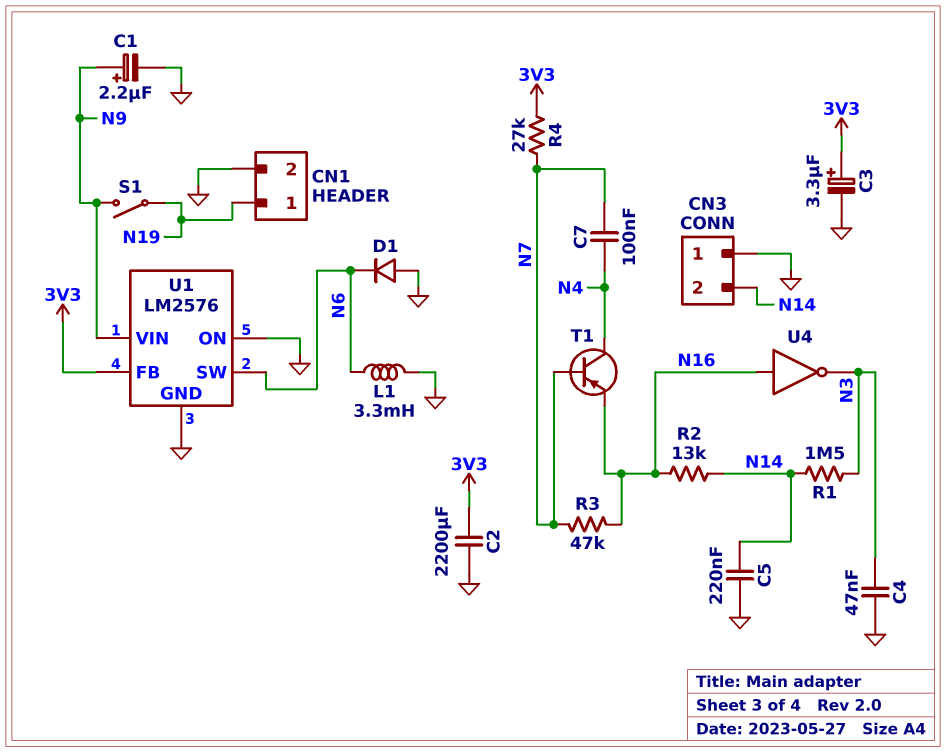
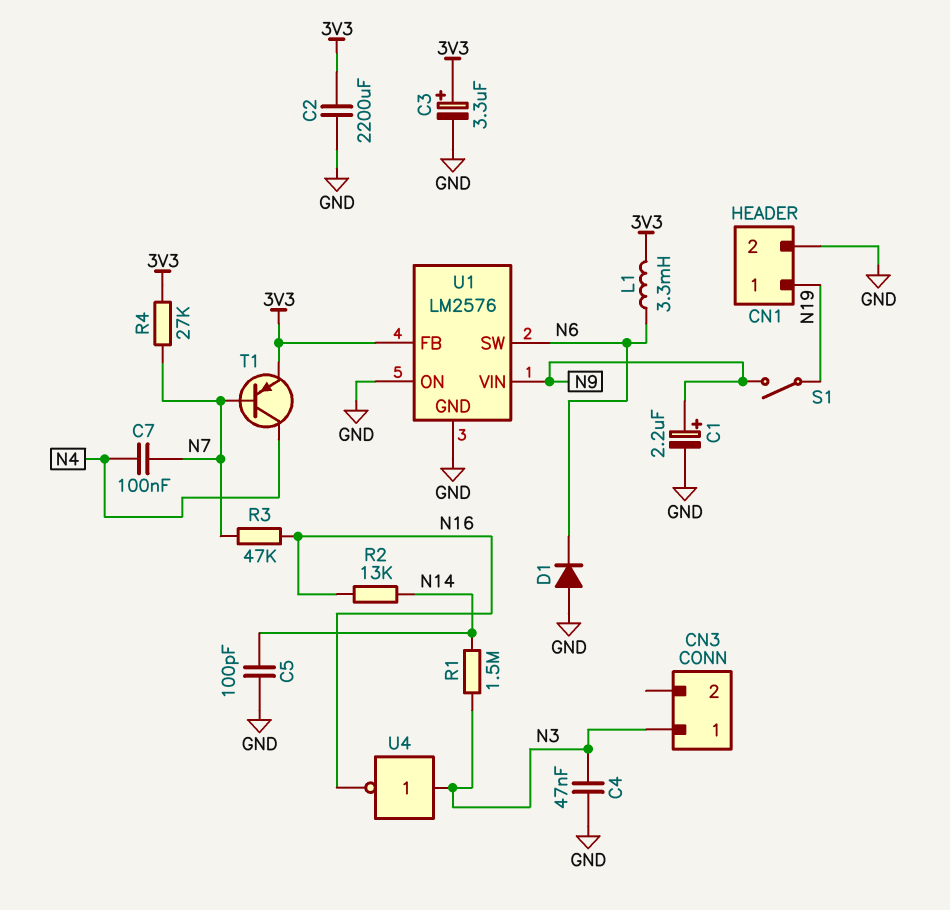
C5: 220nF (GND, N14) -> 100pF (GND, N14)
CN3 pin 1: GND -> N3
CN3 pin 2: N14 -> none
L1: 3.3mH (GND, N6) -> 3.3mH (3V3, N6)
T1: PNP (B N7, C N4, E N16) -> PNP (B N7, C N4, E 3V3)
U4: NOT (in N16, out N3) -> NOT (in N3, out N16)

